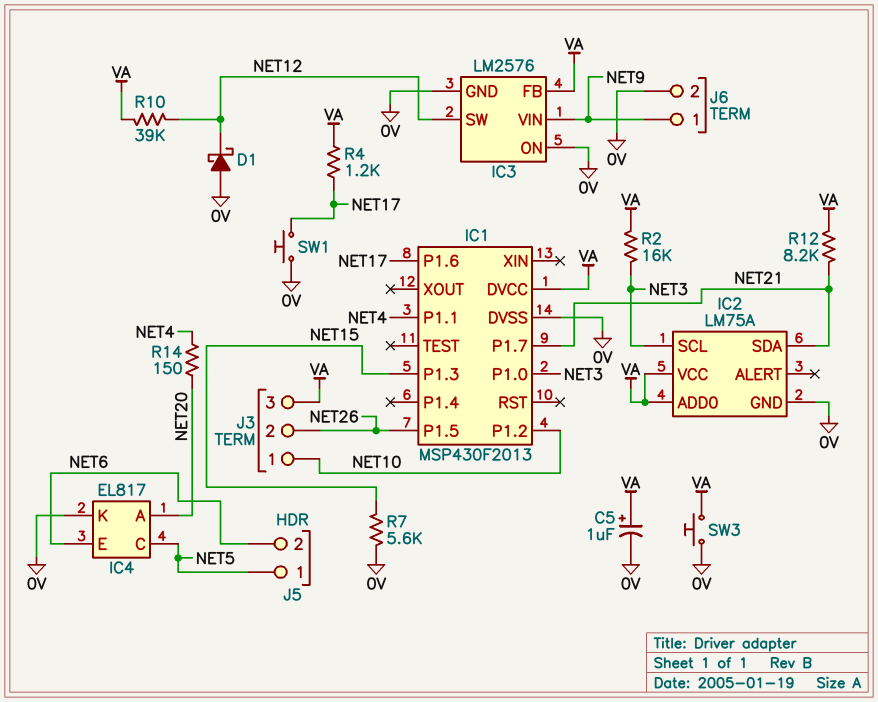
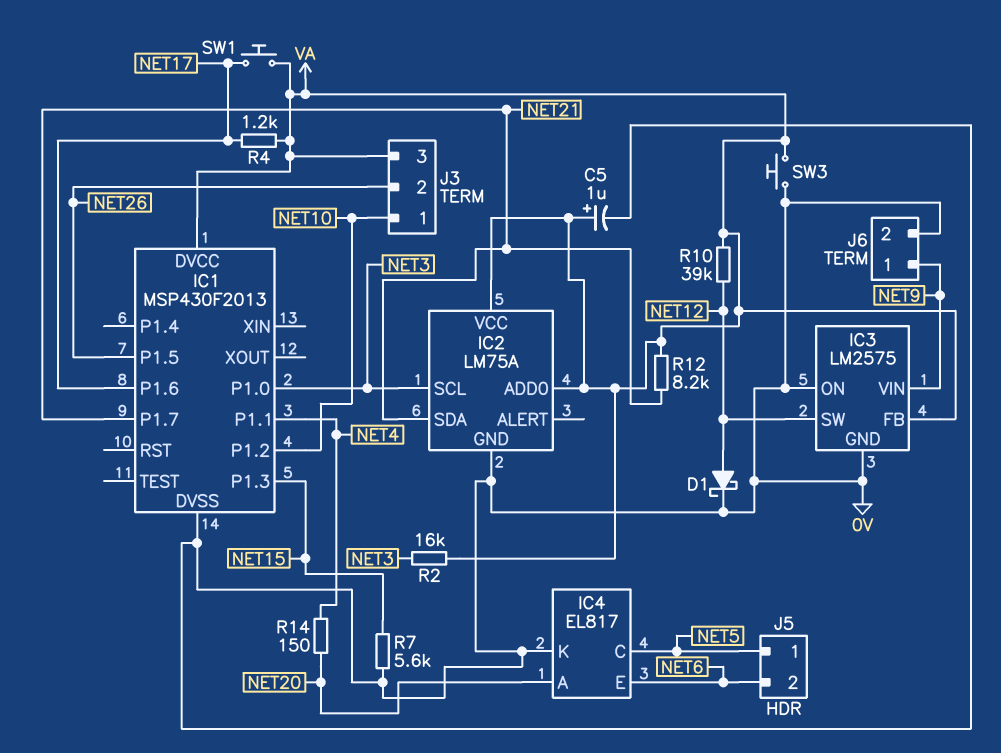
D1: schottky (A 0V, K NET12) -> schottky (A NET12, K 0V)
IC3: LM2576 -> LM2575
SW1: button (0V, NET17) -> button (NET17, VA)

